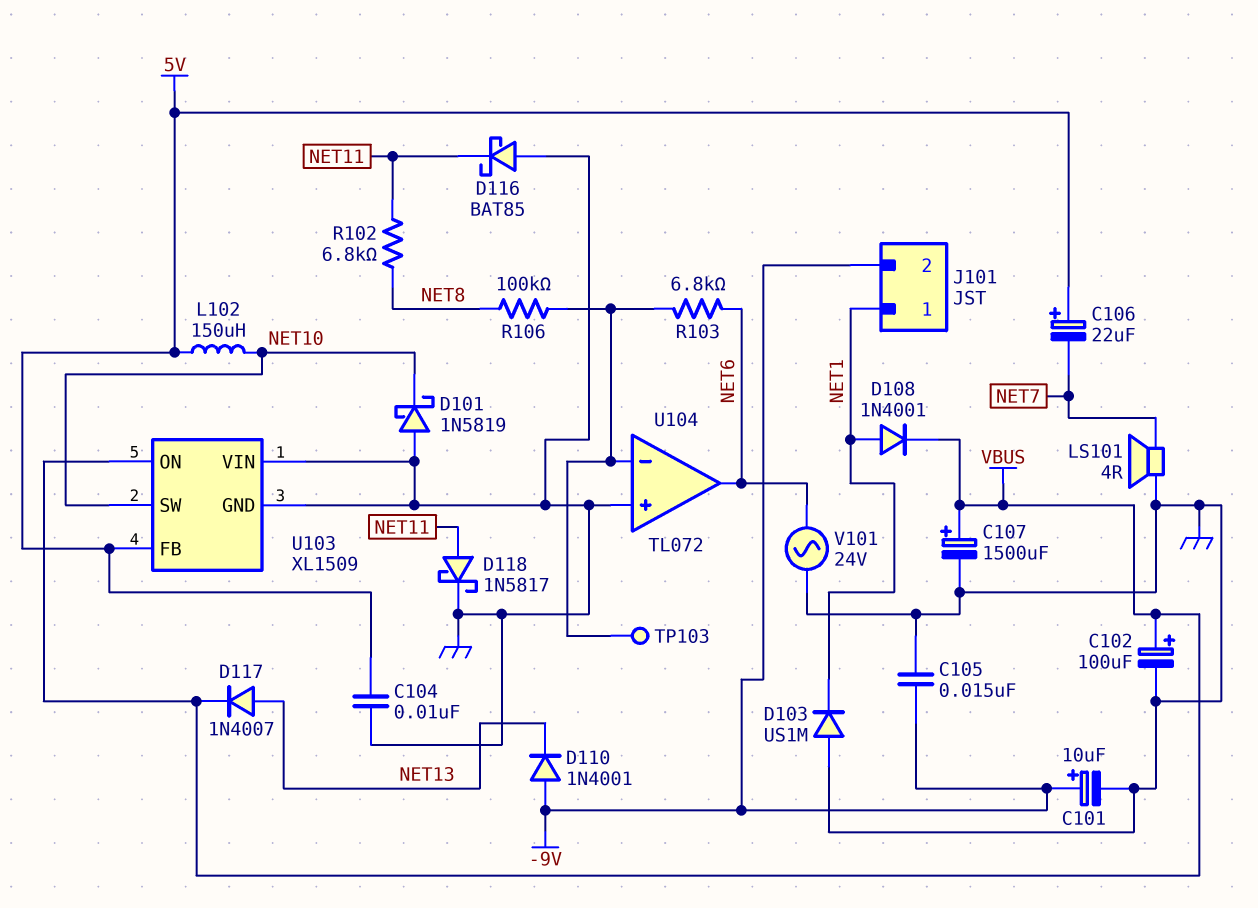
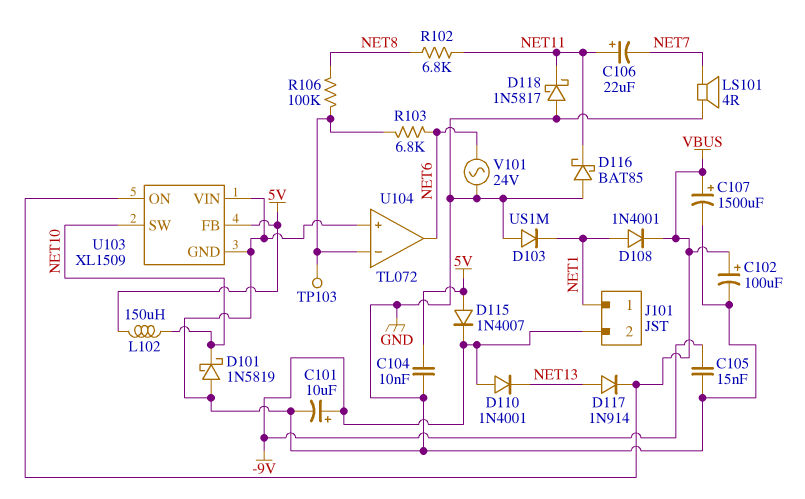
C106: 22uF (plus 5V, minus NET7) -> 22uF (plus NET11, minus NET7)
D115: none -> diode 1N4007 (A 5V, K -9V)
D117: diode 1N4007 (A NET13, K VBUS) -> diode 1N914 (A NET13, K VBUS)
D118: schottky 1N5817 (A NET11, K GND) -> schottky 1N5817 (A GND, K NET11)

